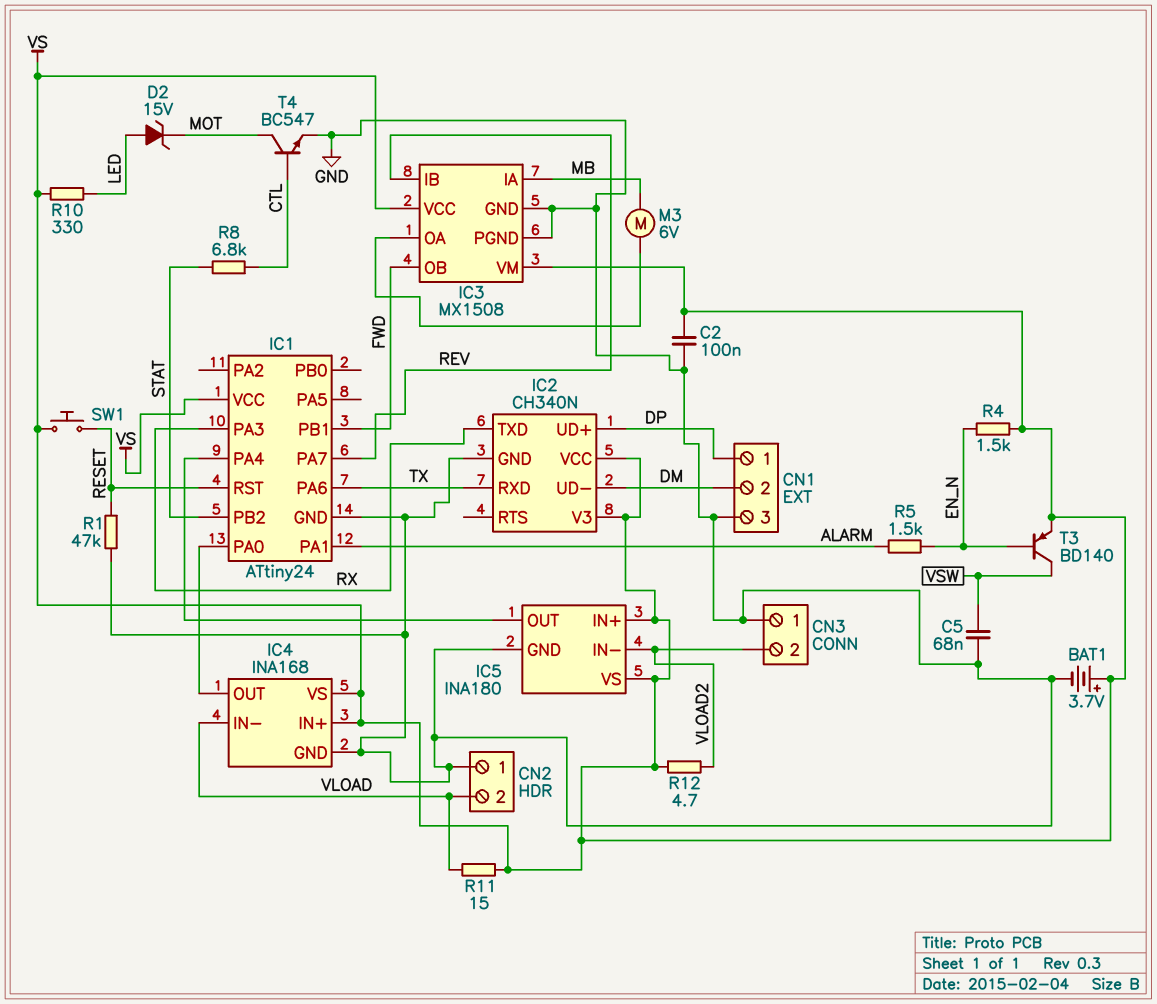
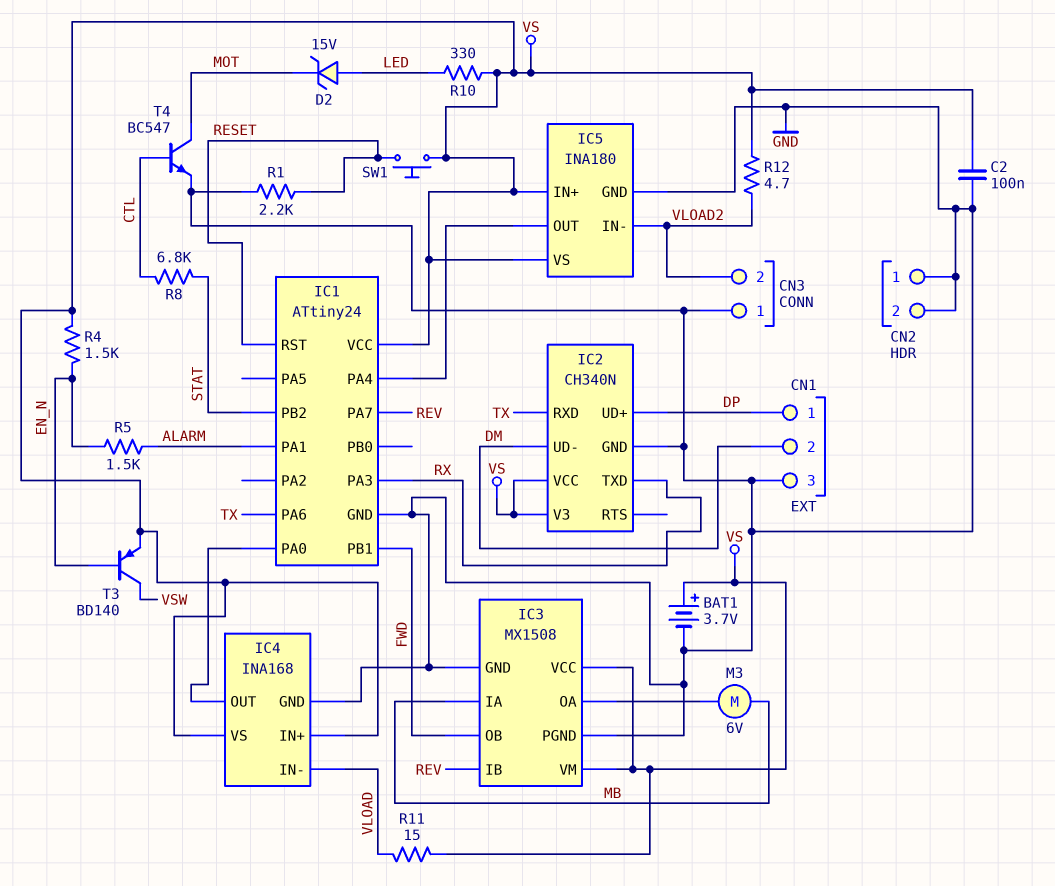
C5: 68nF (GND, VSW) -> none
CN2 pin 2: VLOAD -> GND
R1: 47k (GND, RESET) -> 2.2k (GND, RESET)

